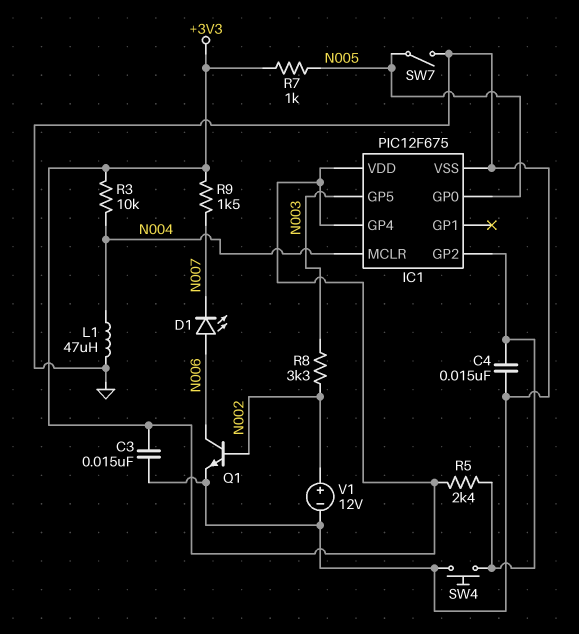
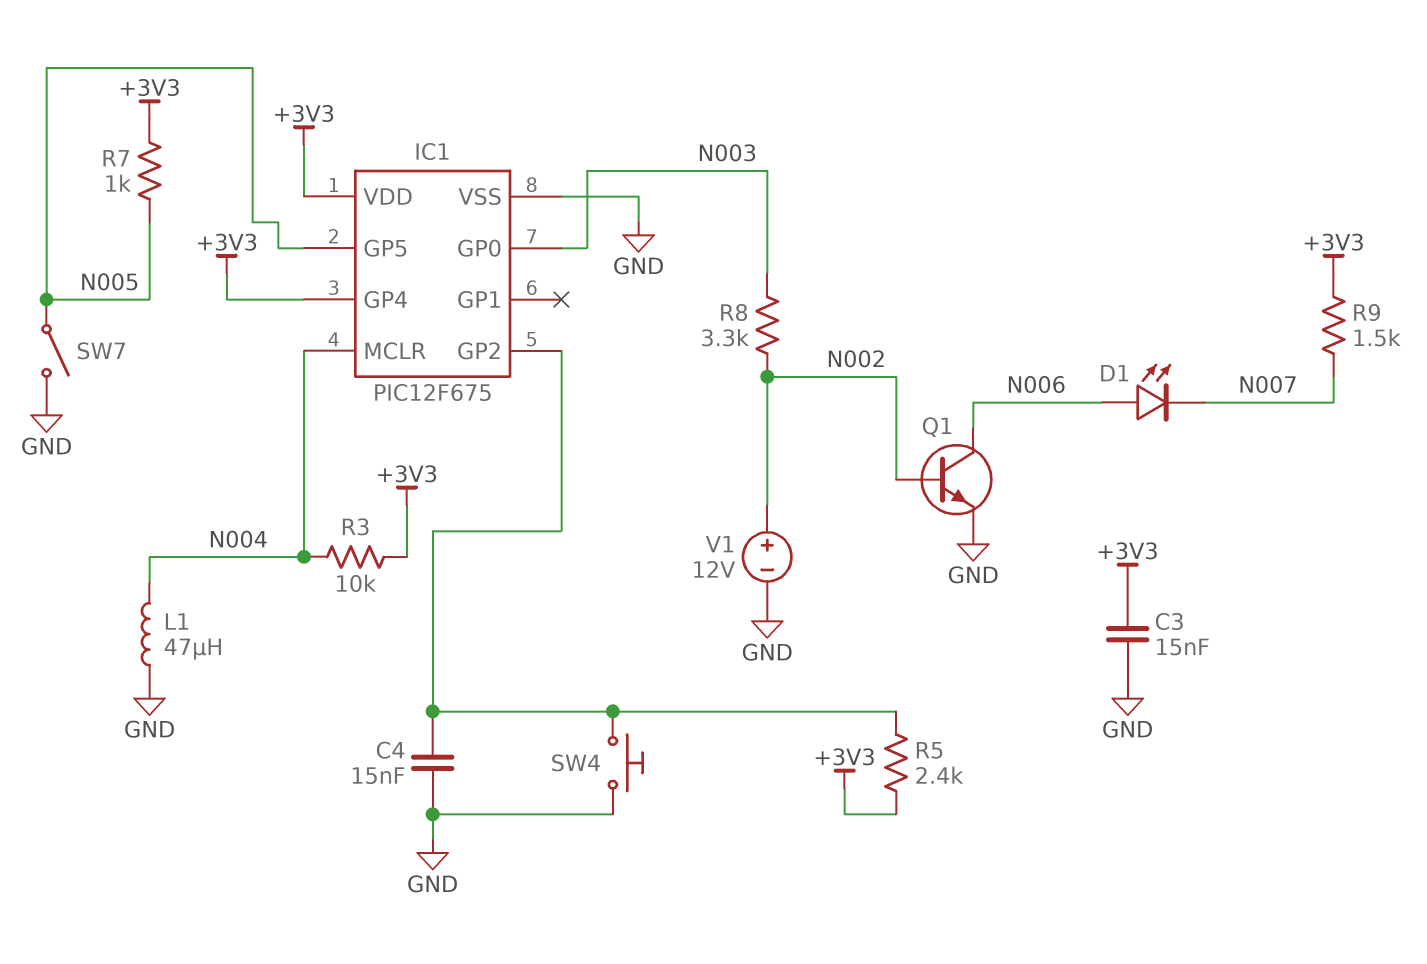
IC1 pin GP0: N005 -> N003
IC1 pin GP5: N003 -> N005

